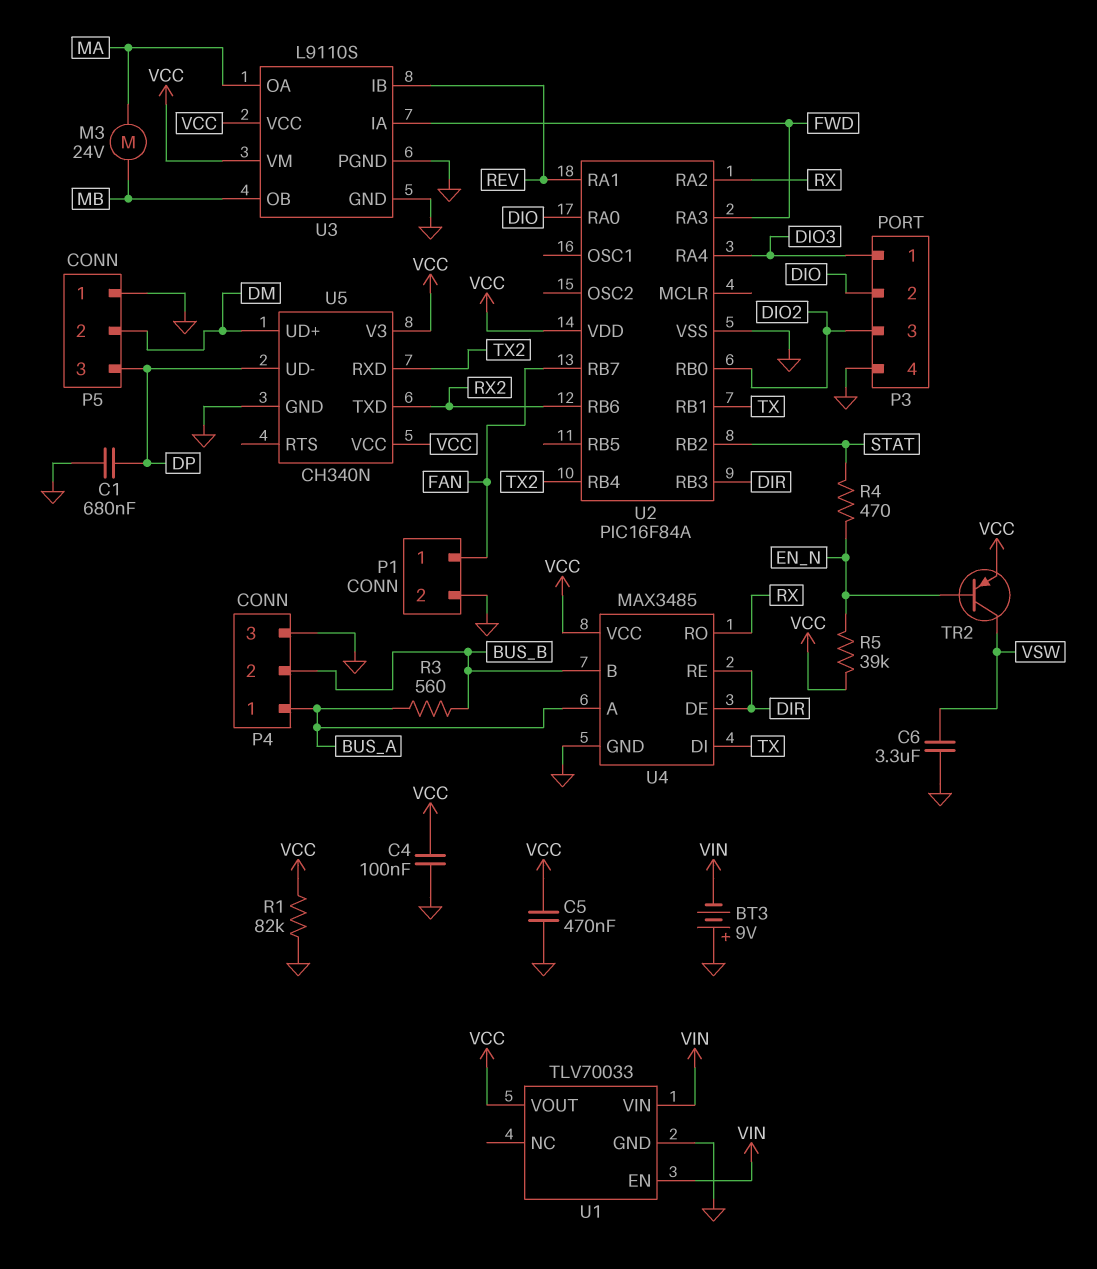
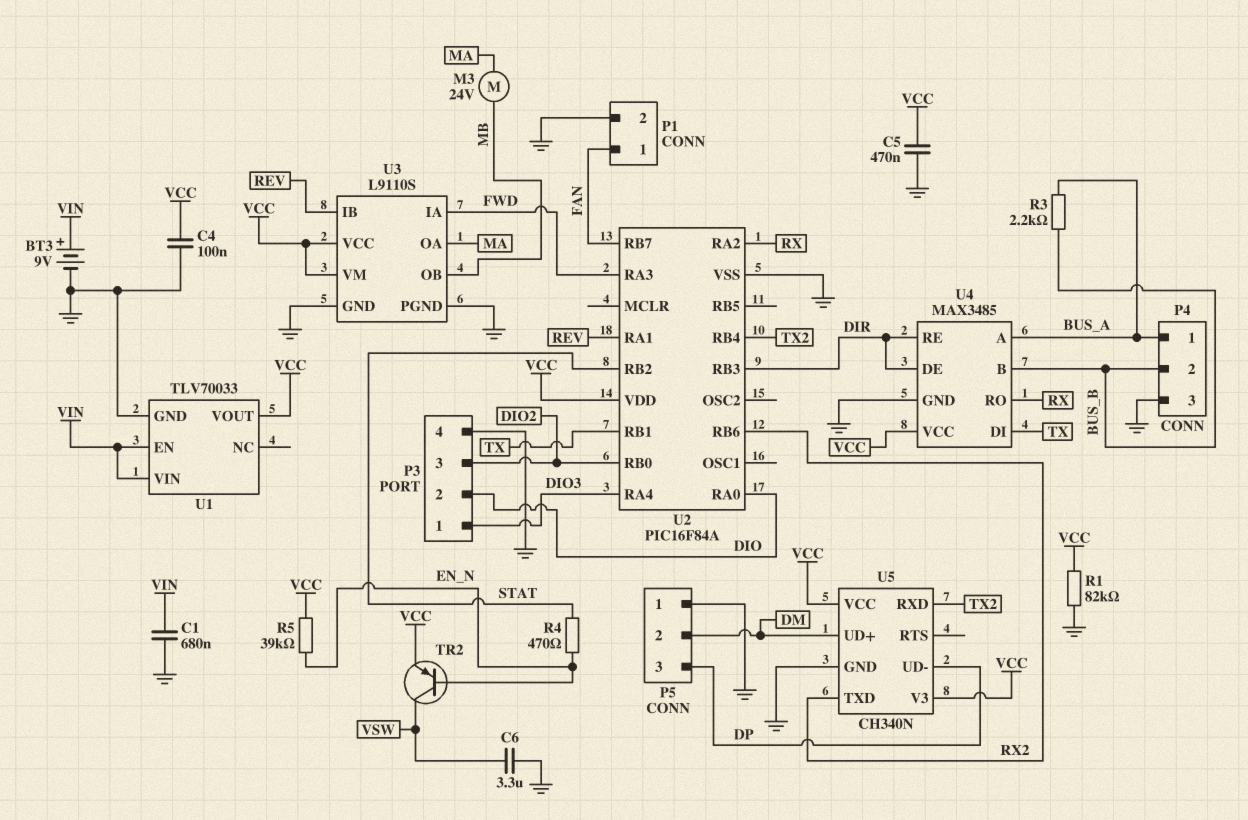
BT3: 9V (plus GND, minus VIN) -> 9V (plus VIN, minus GND)
C1: 680nF (DP, GND) -> 680nF (GND, VIN)
R3: 560 (BUS_A, BUS_B) -> 2.2k (BUS_A, BUS_B)

